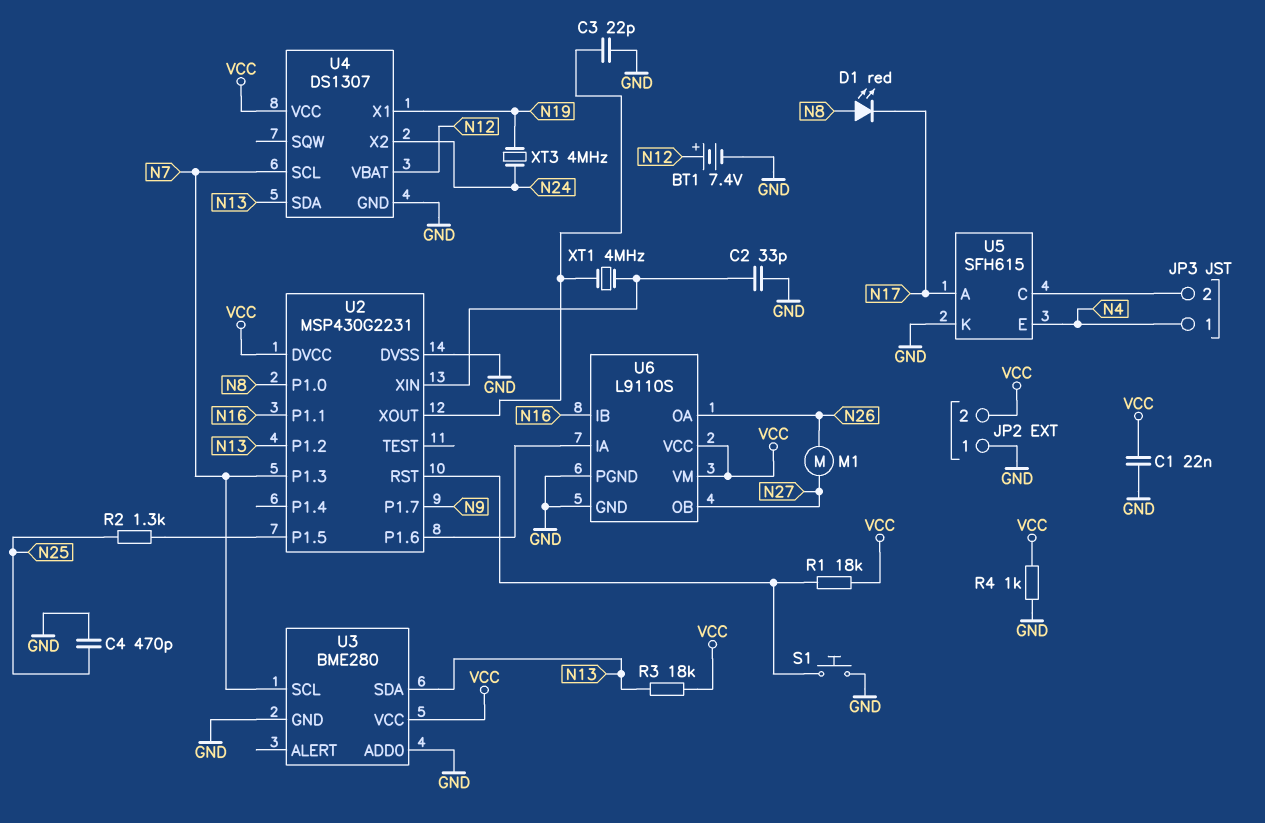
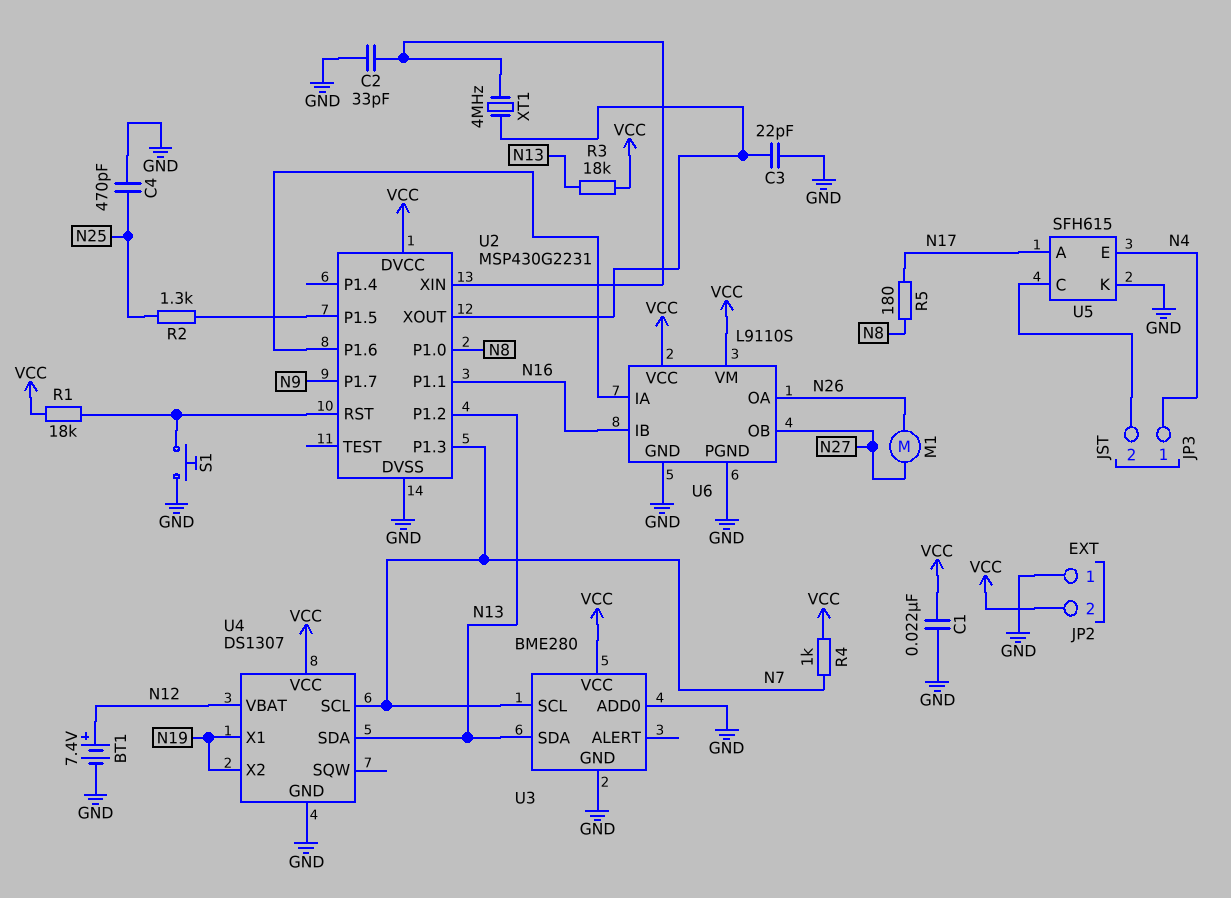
D1: LED red (A N8, K N17) -> none
R4: 1k (GND, VCC) -> 1k (N7, VCC)
R5: none -> 180 (N8, N17)
U4 pin X2: N24 -> N19
XT3: 4MHz (N19, N24) -> none

